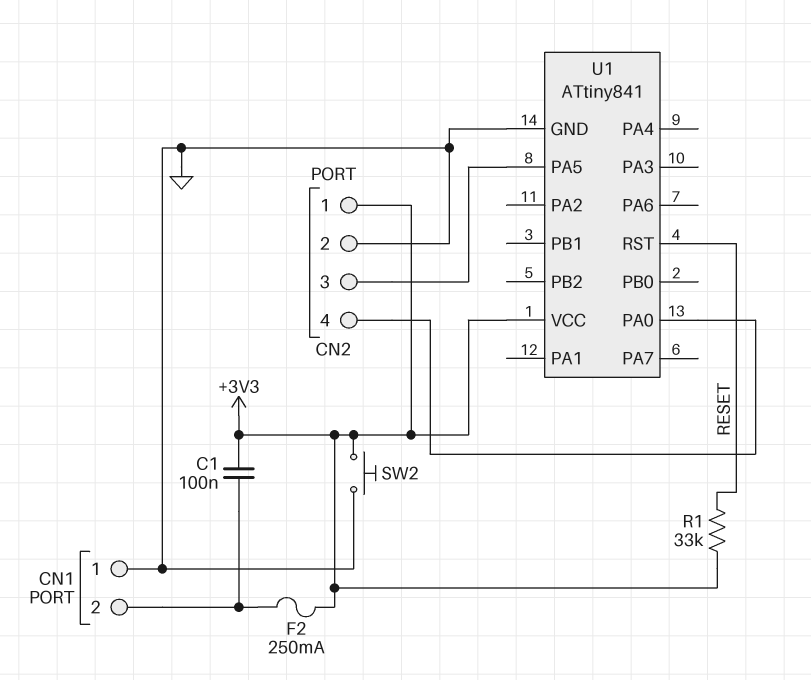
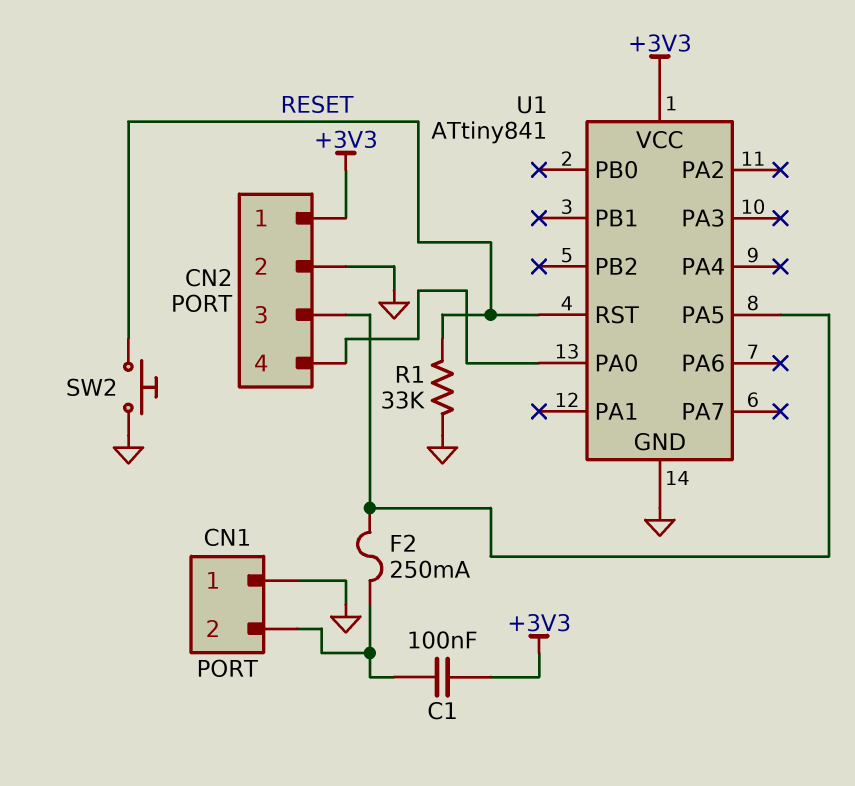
F2: 250mA (+3V3, CN1/2) -> 250mA (CN1/2, CN2/3)
R1: 33k (+3V3, RESET) -> 33k (GND, RESET)
SW2: button (+3V3, GND) -> button (GND, RESET)

